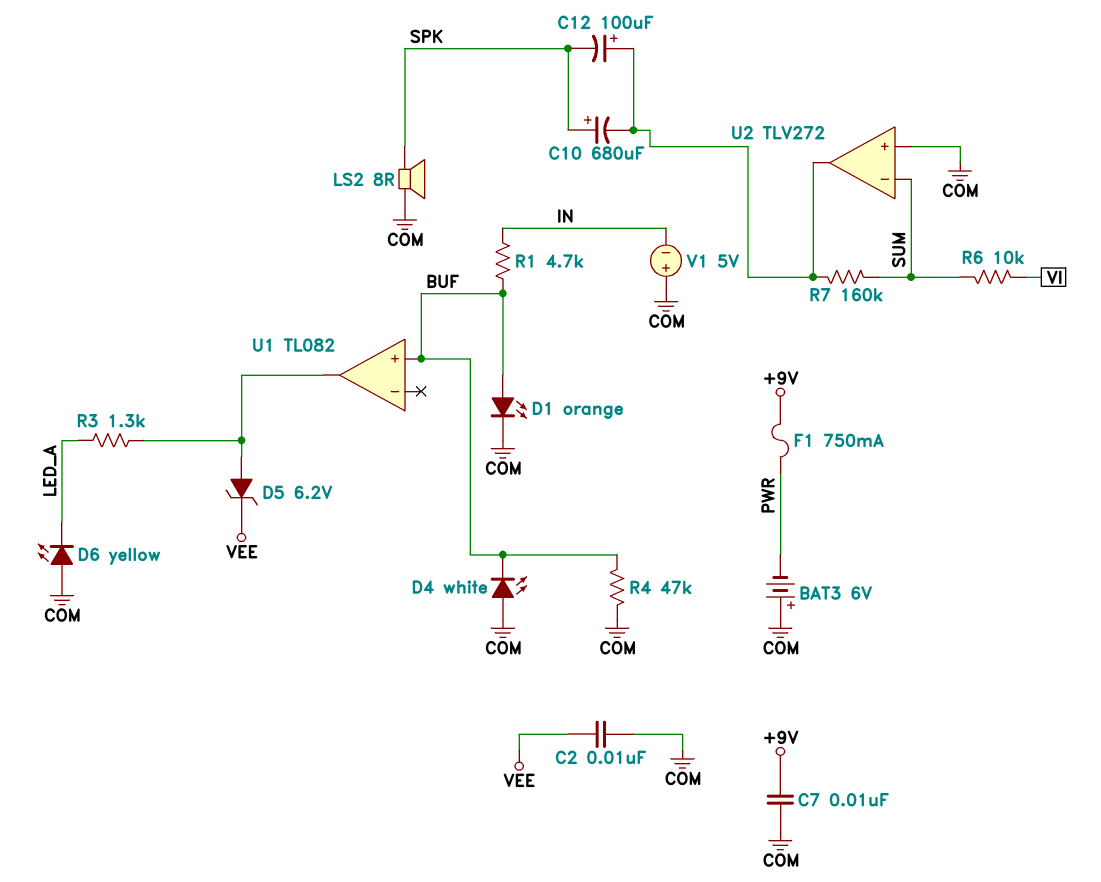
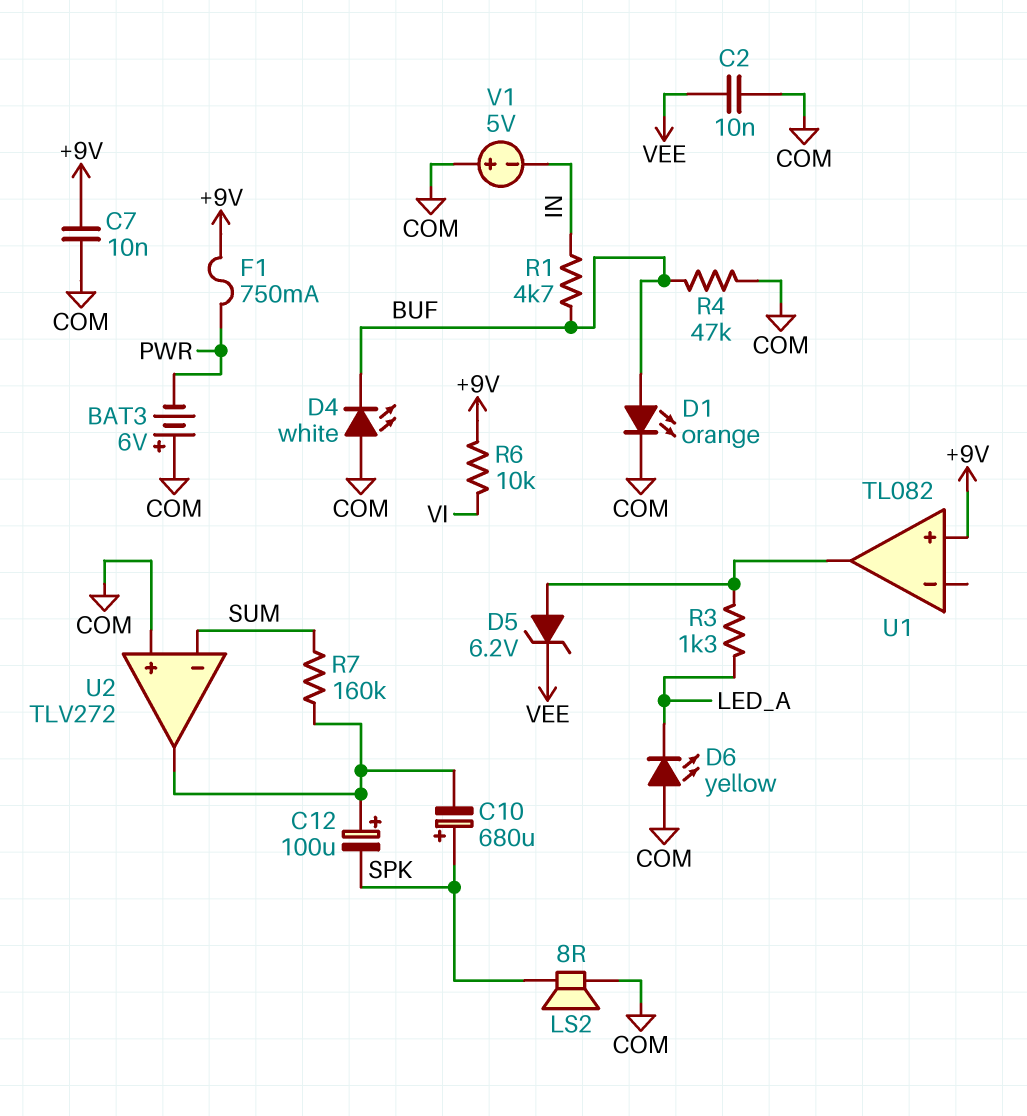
R6: 10k (SUM, VI) -> 10k (+9V, VI)
U1 pin in+: BUF -> +9V

